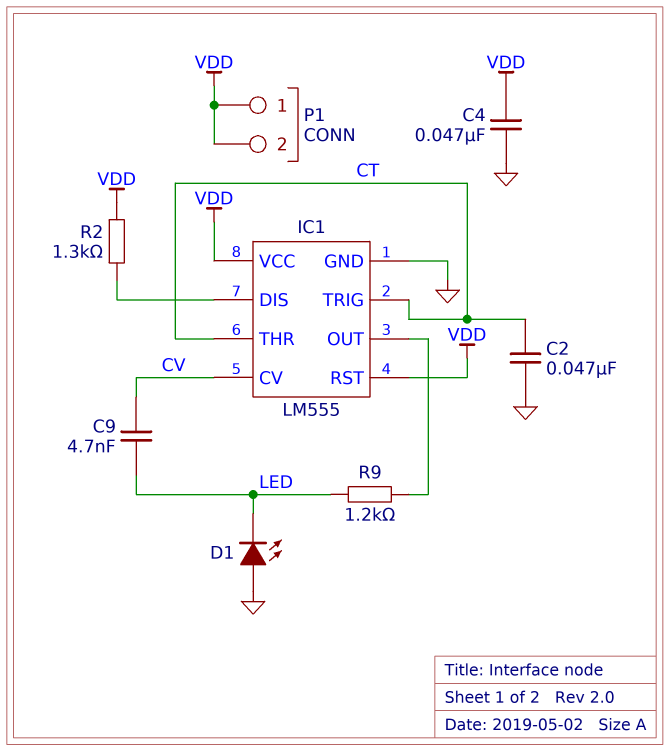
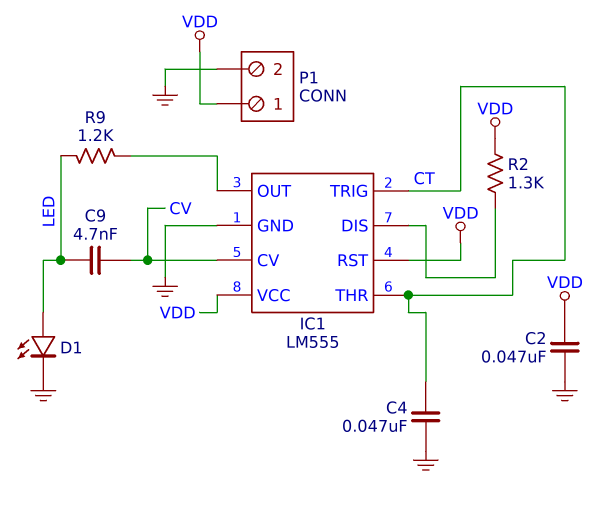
C2: 47nF (CT, GND) -> 47nF (GND, VDD)
C4: 47nF (GND, VDD) -> 47nF (CT, GND)
D1: LED (A GND, K LED) -> LED (A LED, K GND)
P1 pin 2: VDD -> GND

